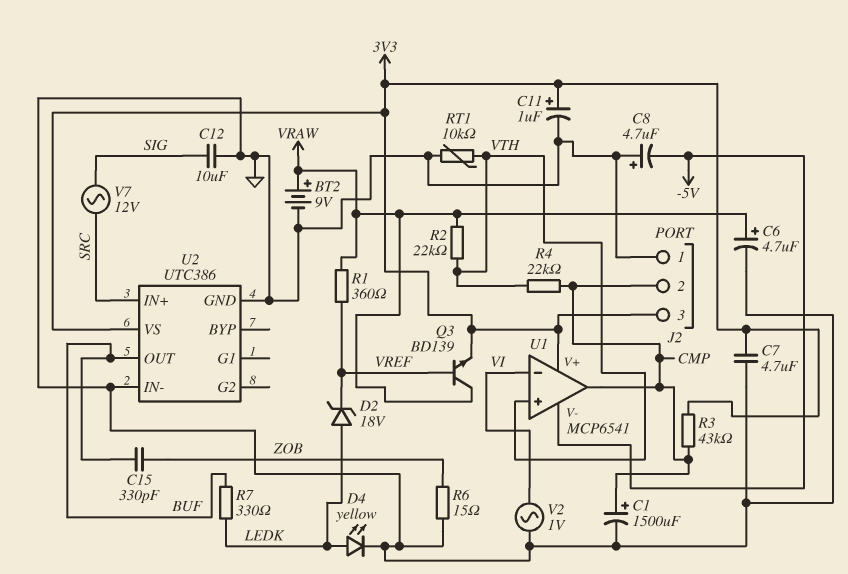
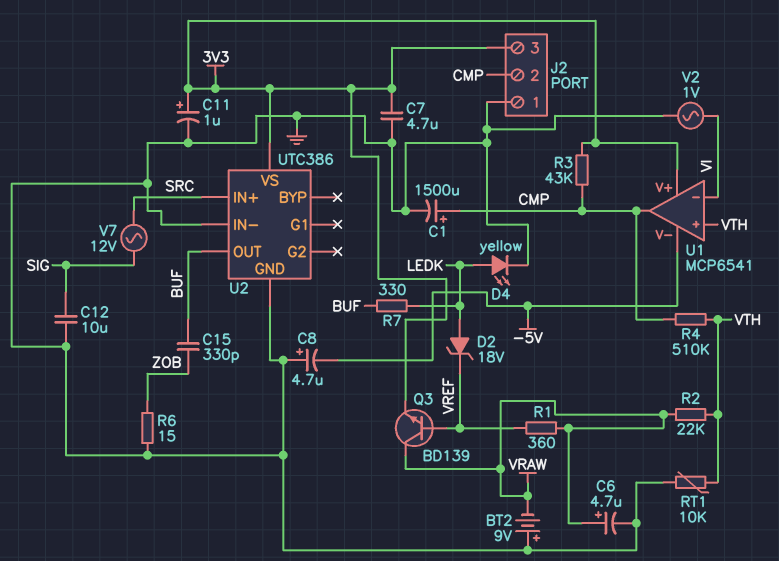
BT2: 9V (plus VRAW, minus GND) -> 9V (plus GND, minus VRAW)
R4: 22k (CMP, VTH) -> 510k (CMP, VTH)

